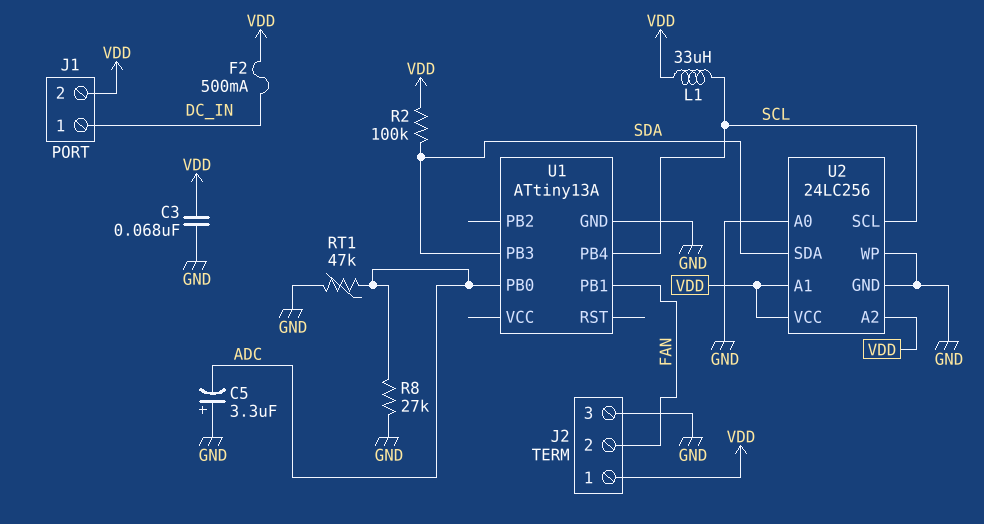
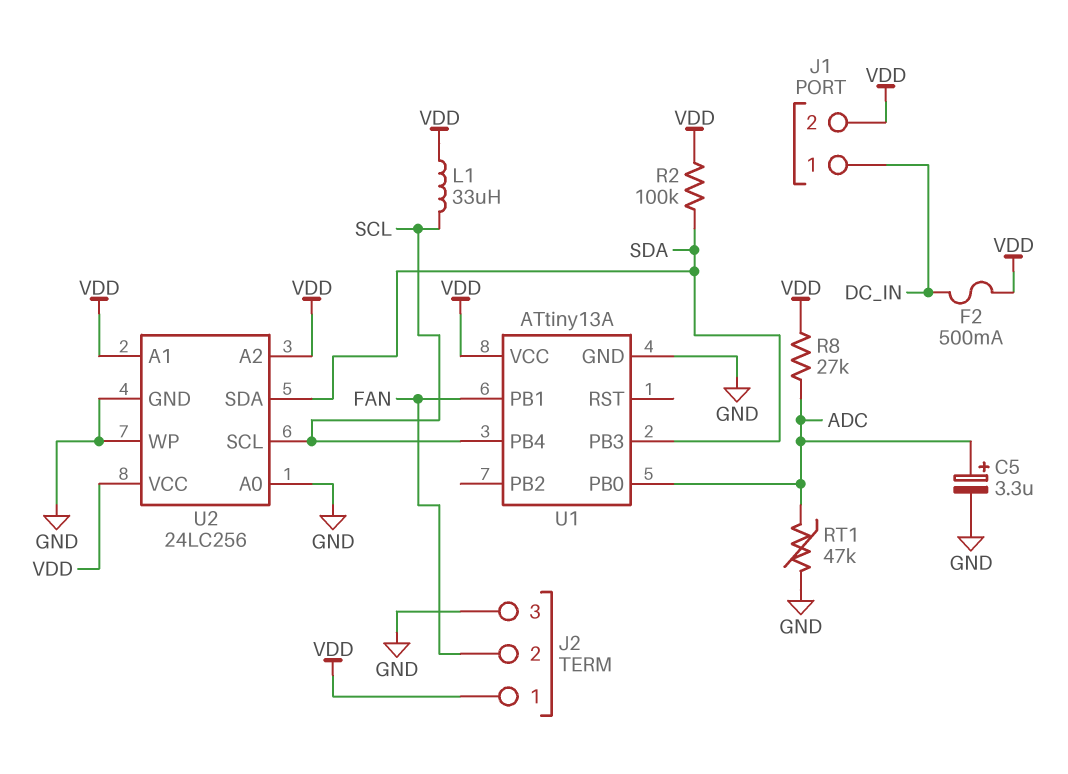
C3: 68nF (GND, VDD) -> none
C5: 3.3uF (plus GND, minus ADC) -> 3.3uF (plus ADC, minus GND)
R8: 27k (ADC, GND) -> 27k (ADC, VDD)
U1 pin VCC: none -> VDD

